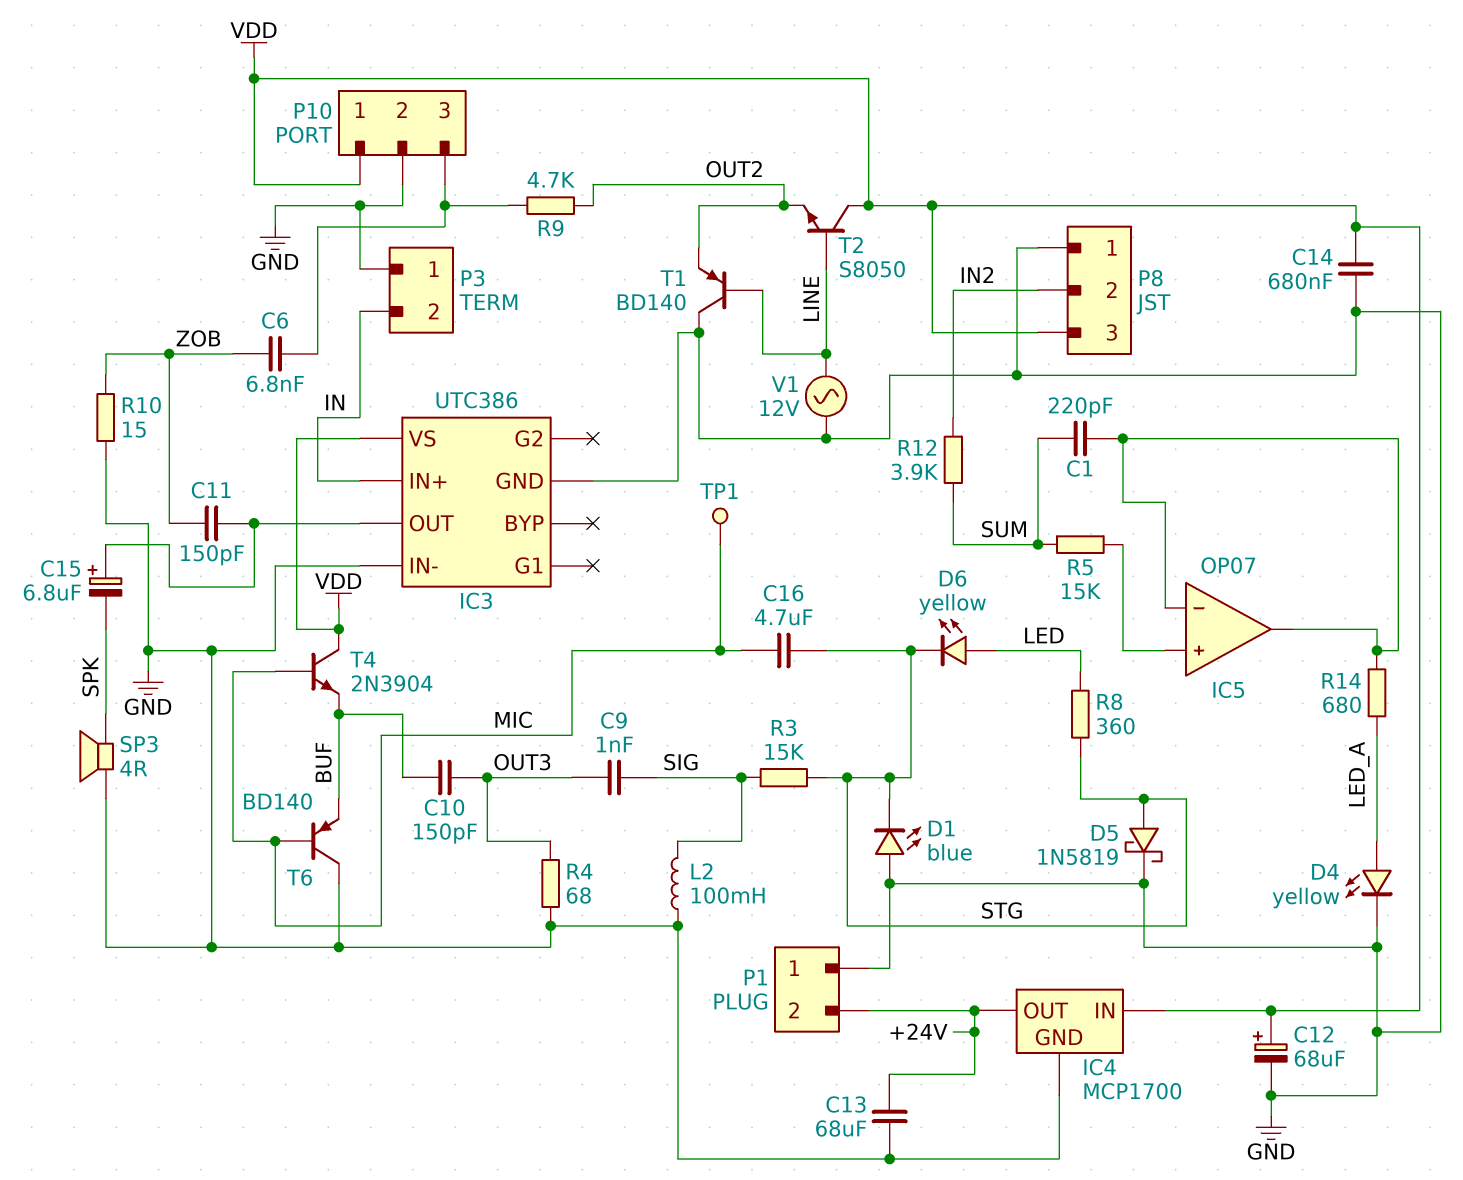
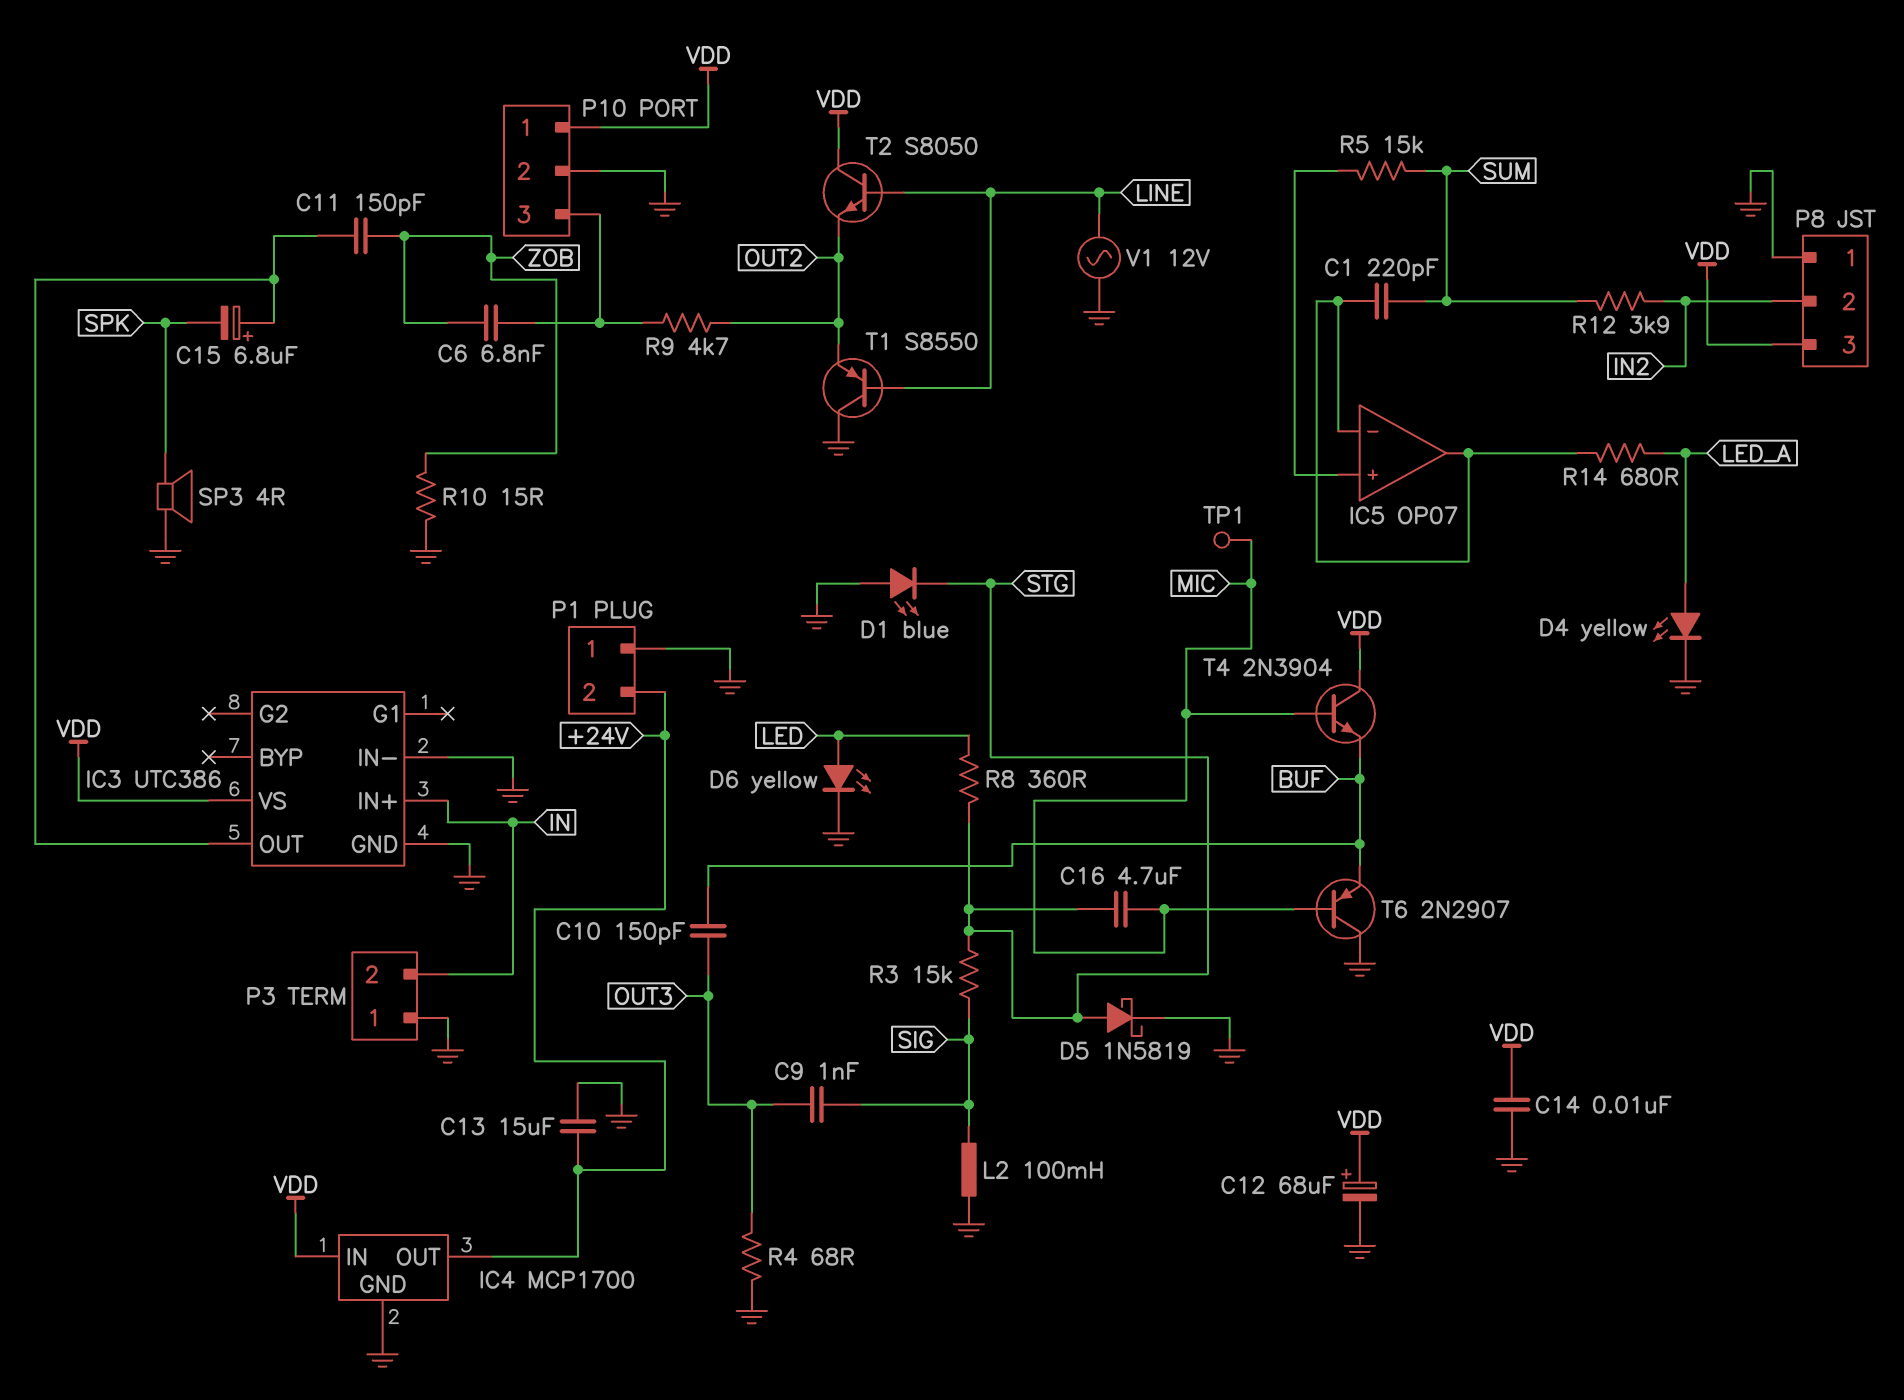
C13: 68uF (+24V, GND) -> 15uF (+24V, GND)
C14: 680nF (GND, VDD) -> 10nF (GND, VDD)
D6: LED yellow (A LED, K STG) -> LED yellow (A LED, K GND)
T1: PNP BD140 (B LINE, C GND, E OUT2) -> PNP S8550 (B LINE, C GND, E OUT2)
T6: PNP BD140 (B MIC, C GND, E BUF) -> PNP 2N2907 (B MIC, C GND, E BUF)

